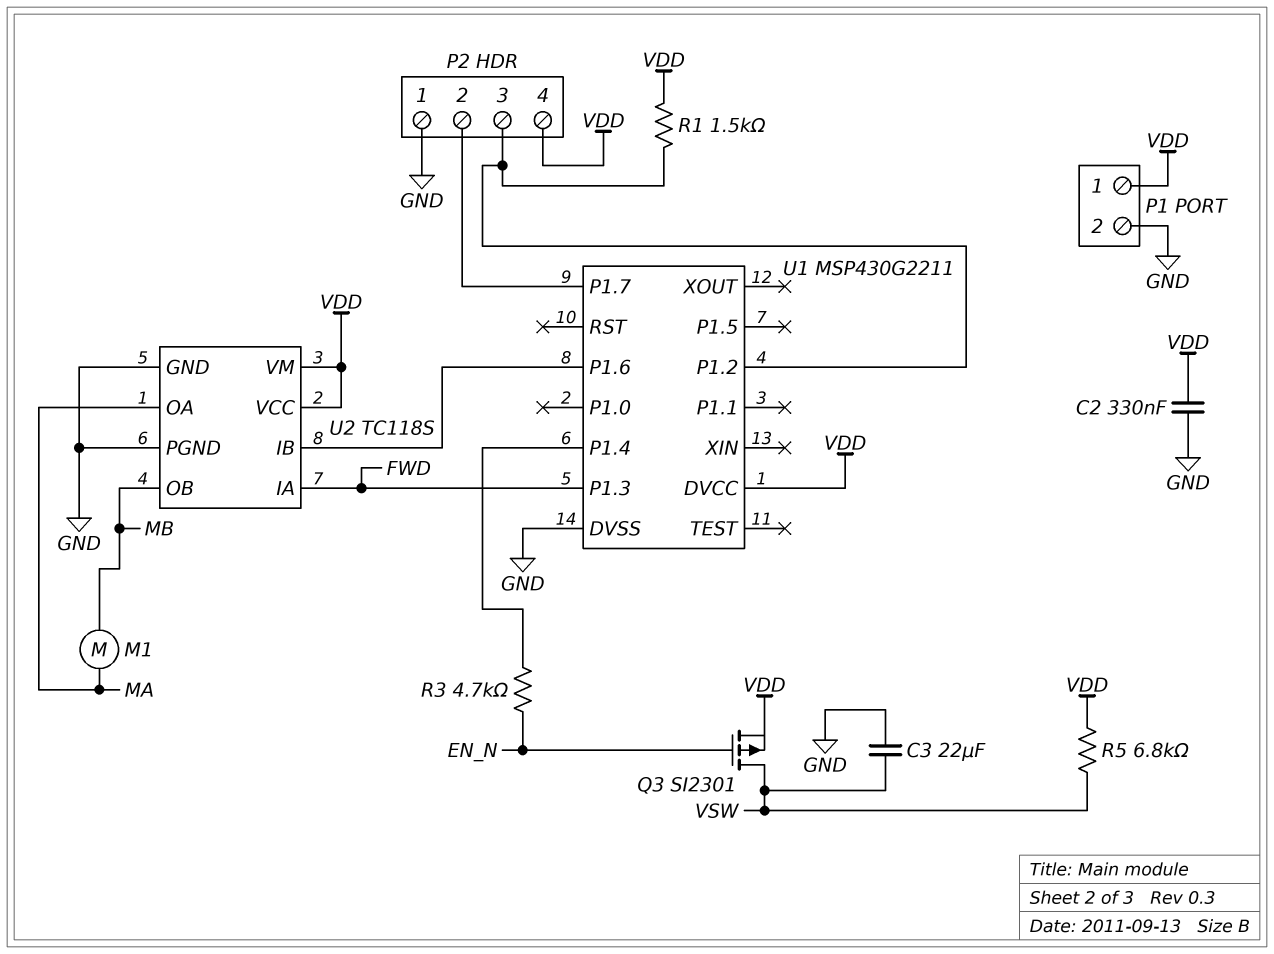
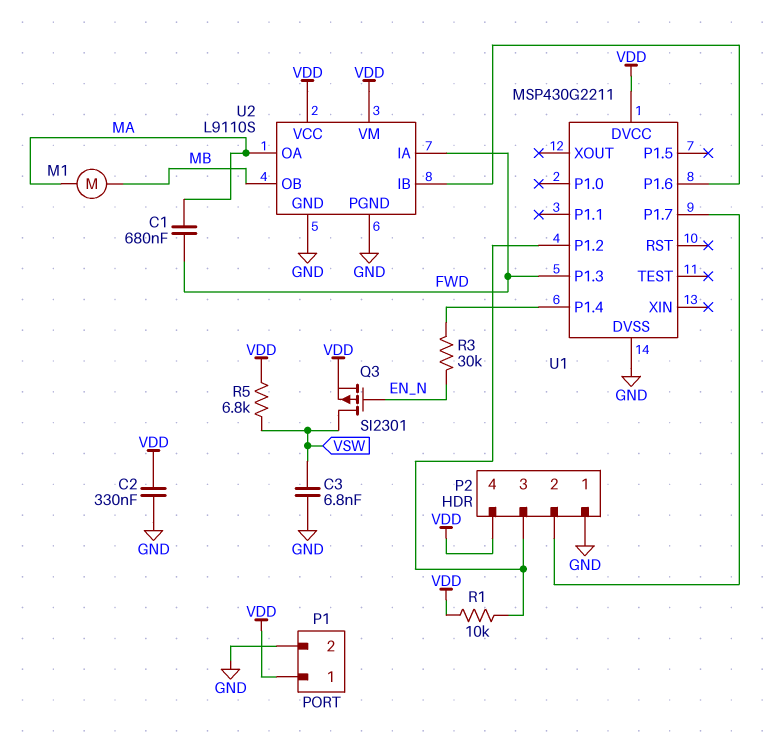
C1: none -> 680nF (FWD, MA)
C3: 22uF (GND, VSW) -> 6.8nF (GND, VSW)
R1: 1.5k (P2/3, VDD) -> 10k (P2/3, VDD)
R3: 4.7k (EN_N, U1/P1.4) -> 30k (EN_N, U1/P1.4)
U2: TC118S -> L9110S

